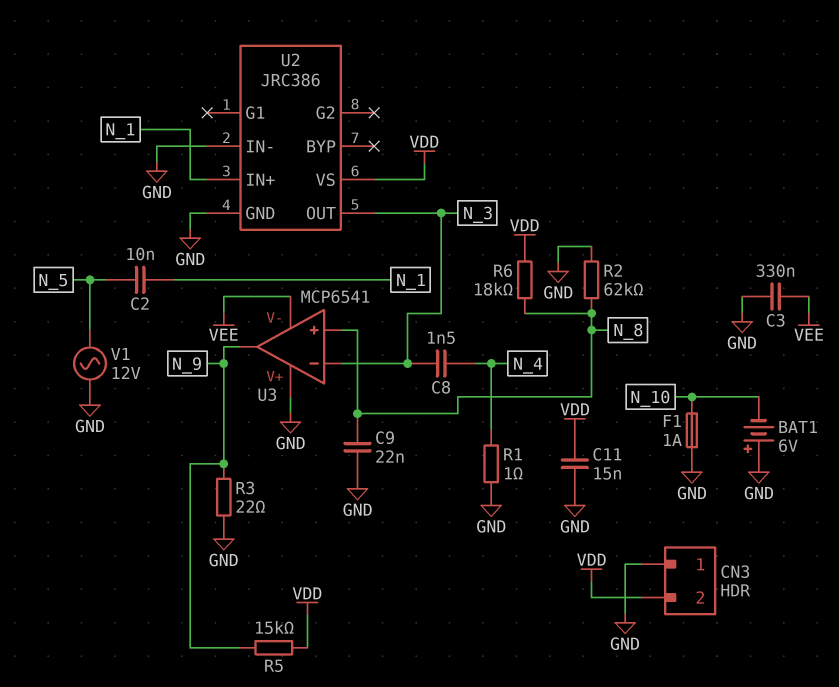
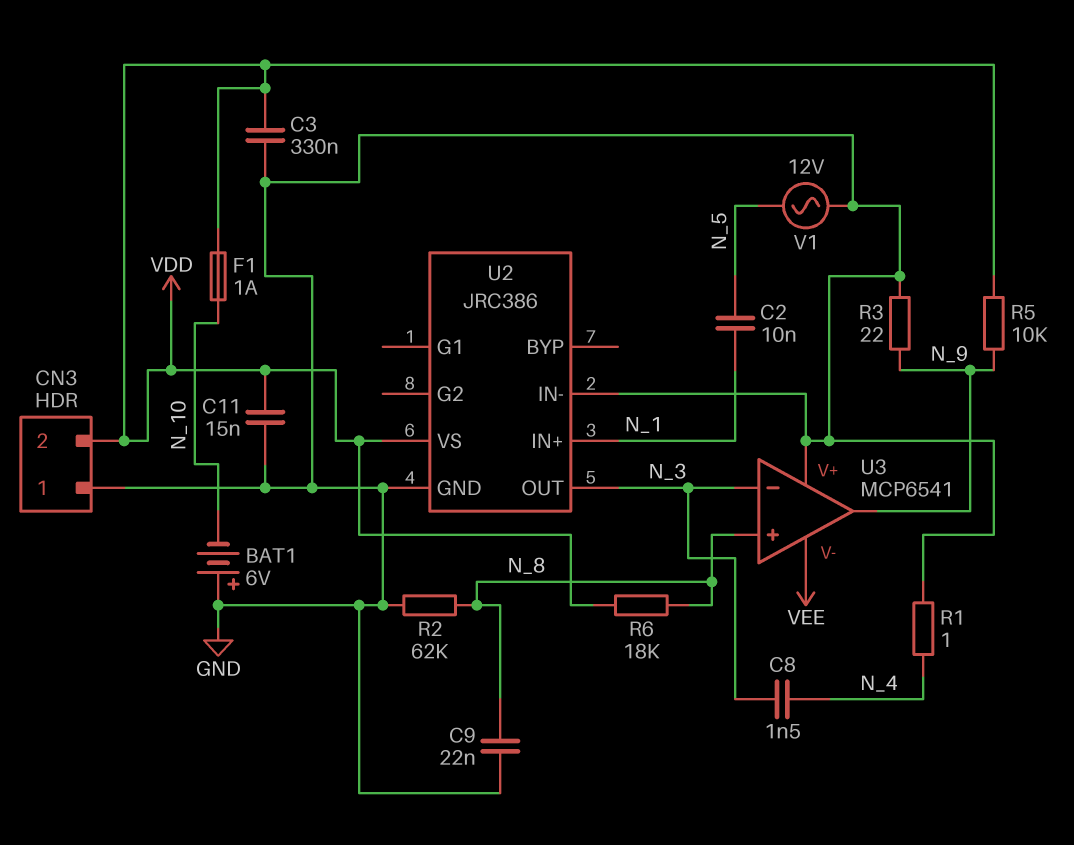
C3: 330nF (GND, VEE) -> 330nF (GND, VDD)
F1: 1A (GND, N_10) -> 1A (N_10, VDD)
R5: 15k (N_9, VDD) -> 10k (N_9, VDD)

